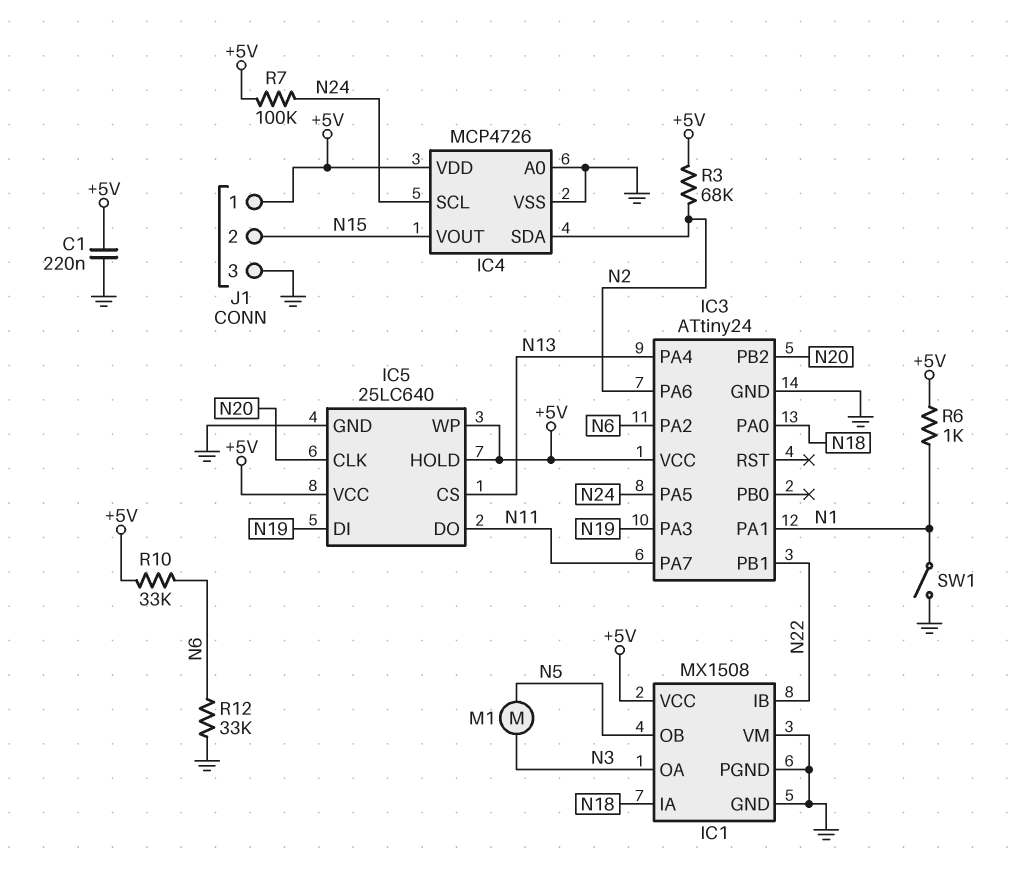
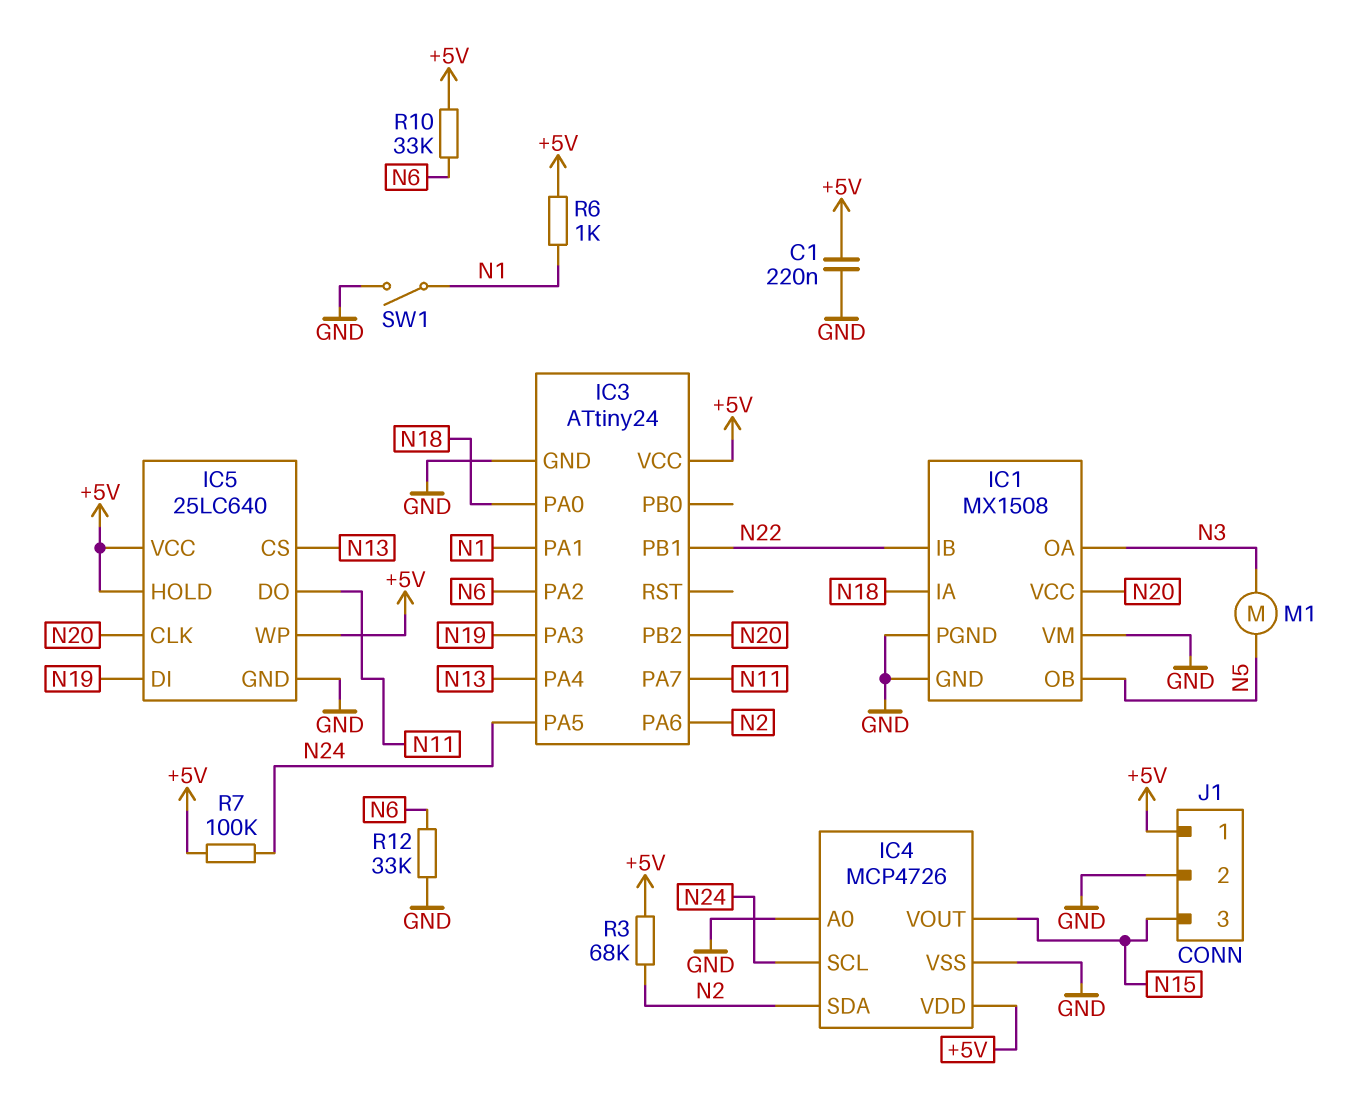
IC1 pin VCC: +5V -> N20
J1 pin 2: N15 -> GND
J1 pin 3: GND -> N15

